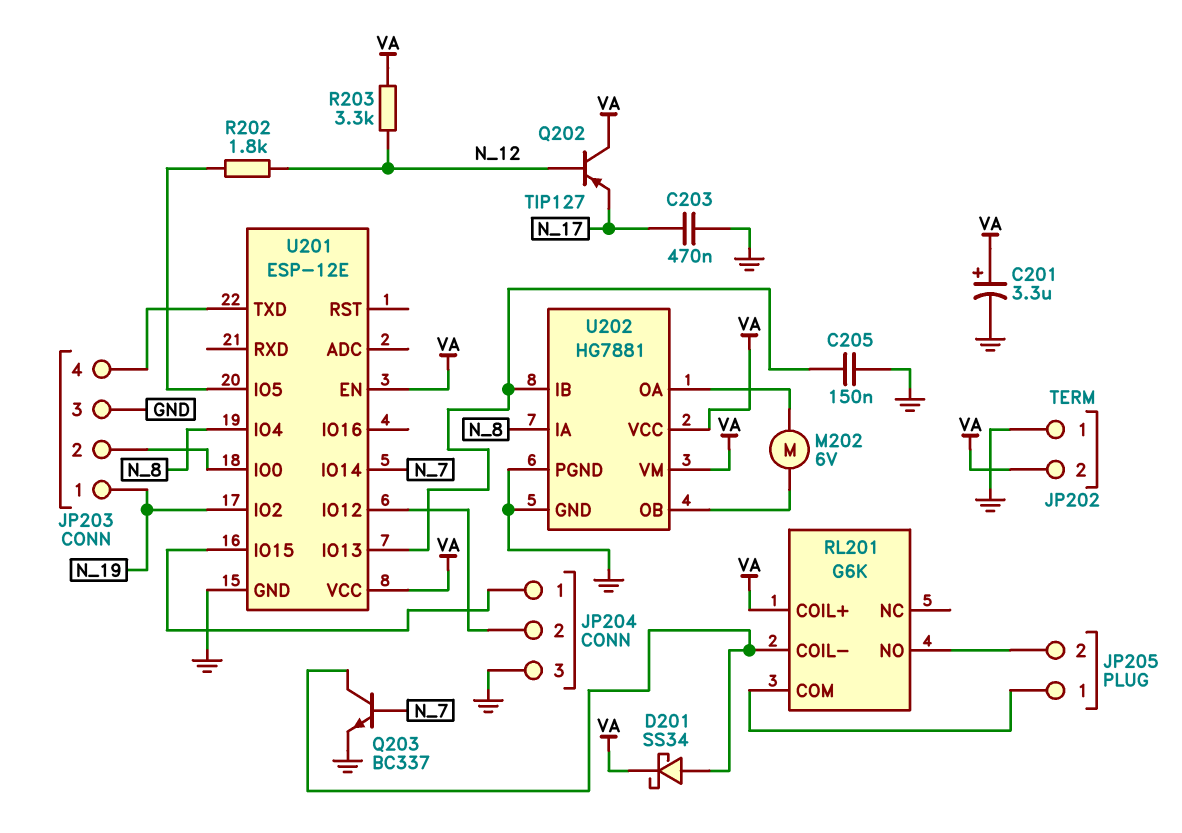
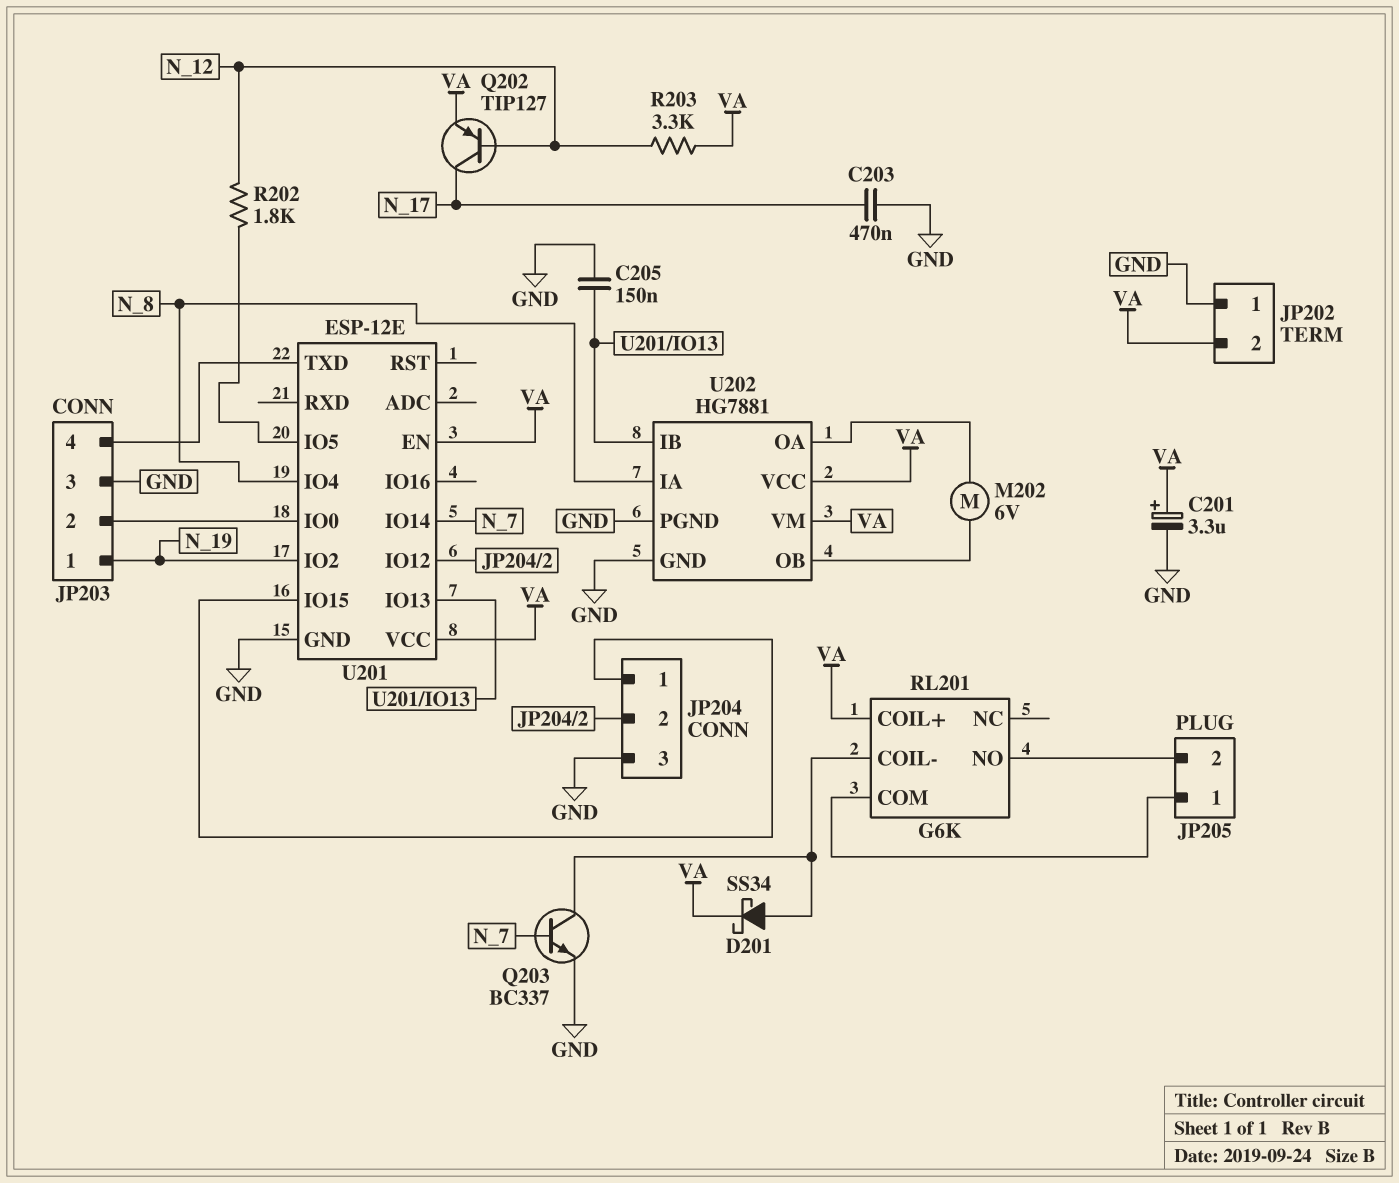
Q202: PNP TIP127 (B N_12, C VA, E N_17) -> PNP TIP127 (B N_12, C N_17, E VA)

